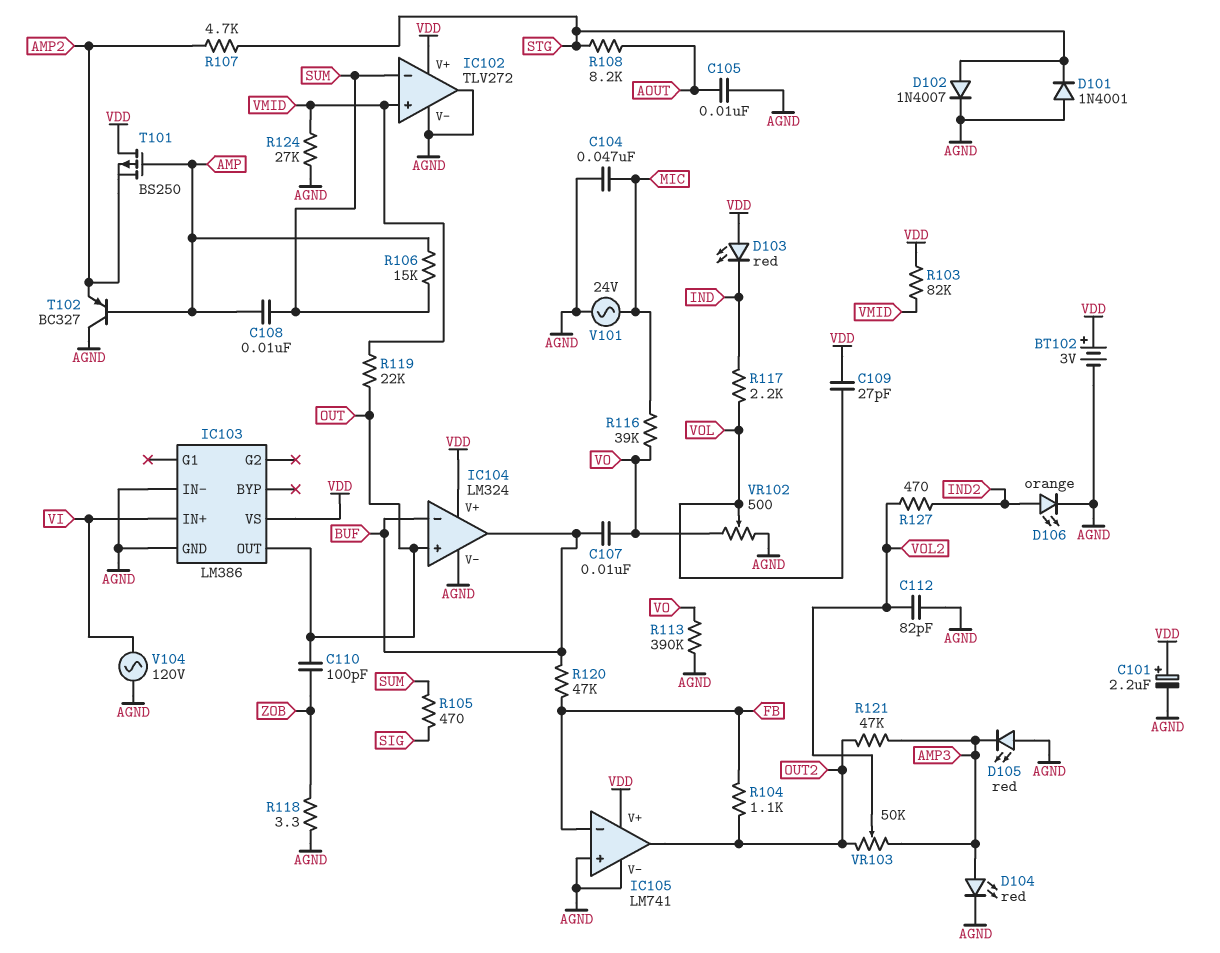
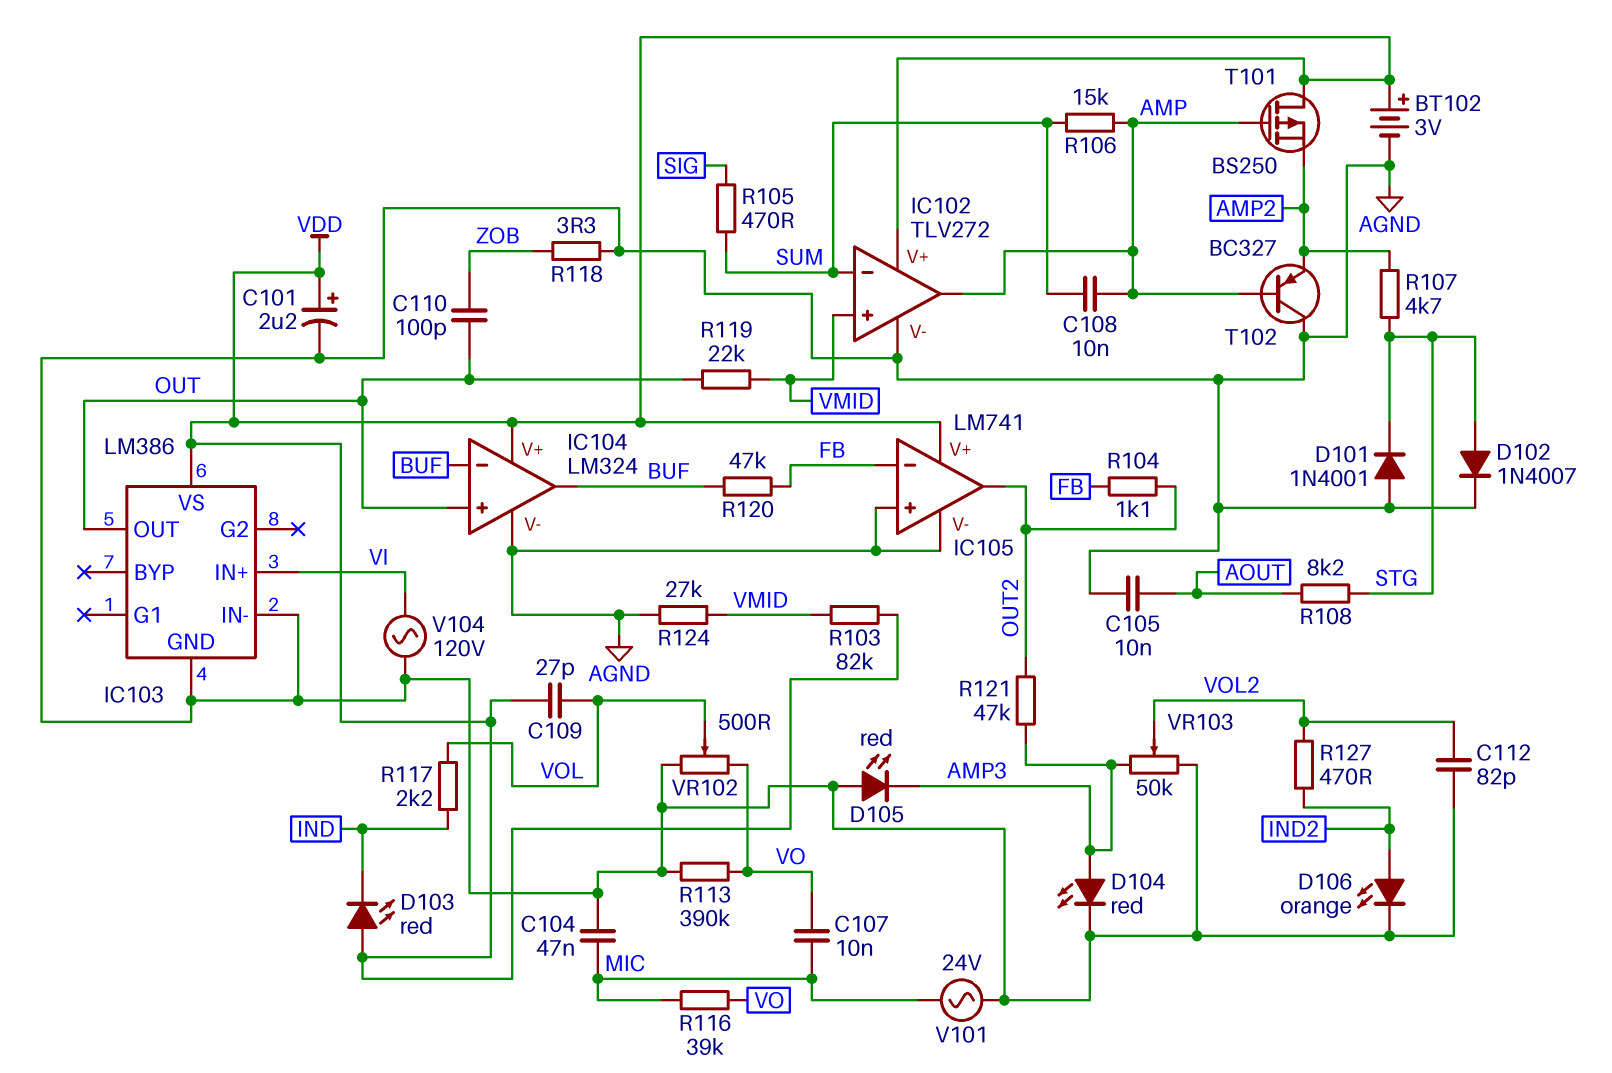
C107: 10nF (BUF, VO) -> 10nF (MIC, VO)
IC102 pin out: AGND -> AMP
VR103: 50k (AMP3, OUT2, wiper VOL2) -> 50k (AGND, AMP3, wiper VOL2)

